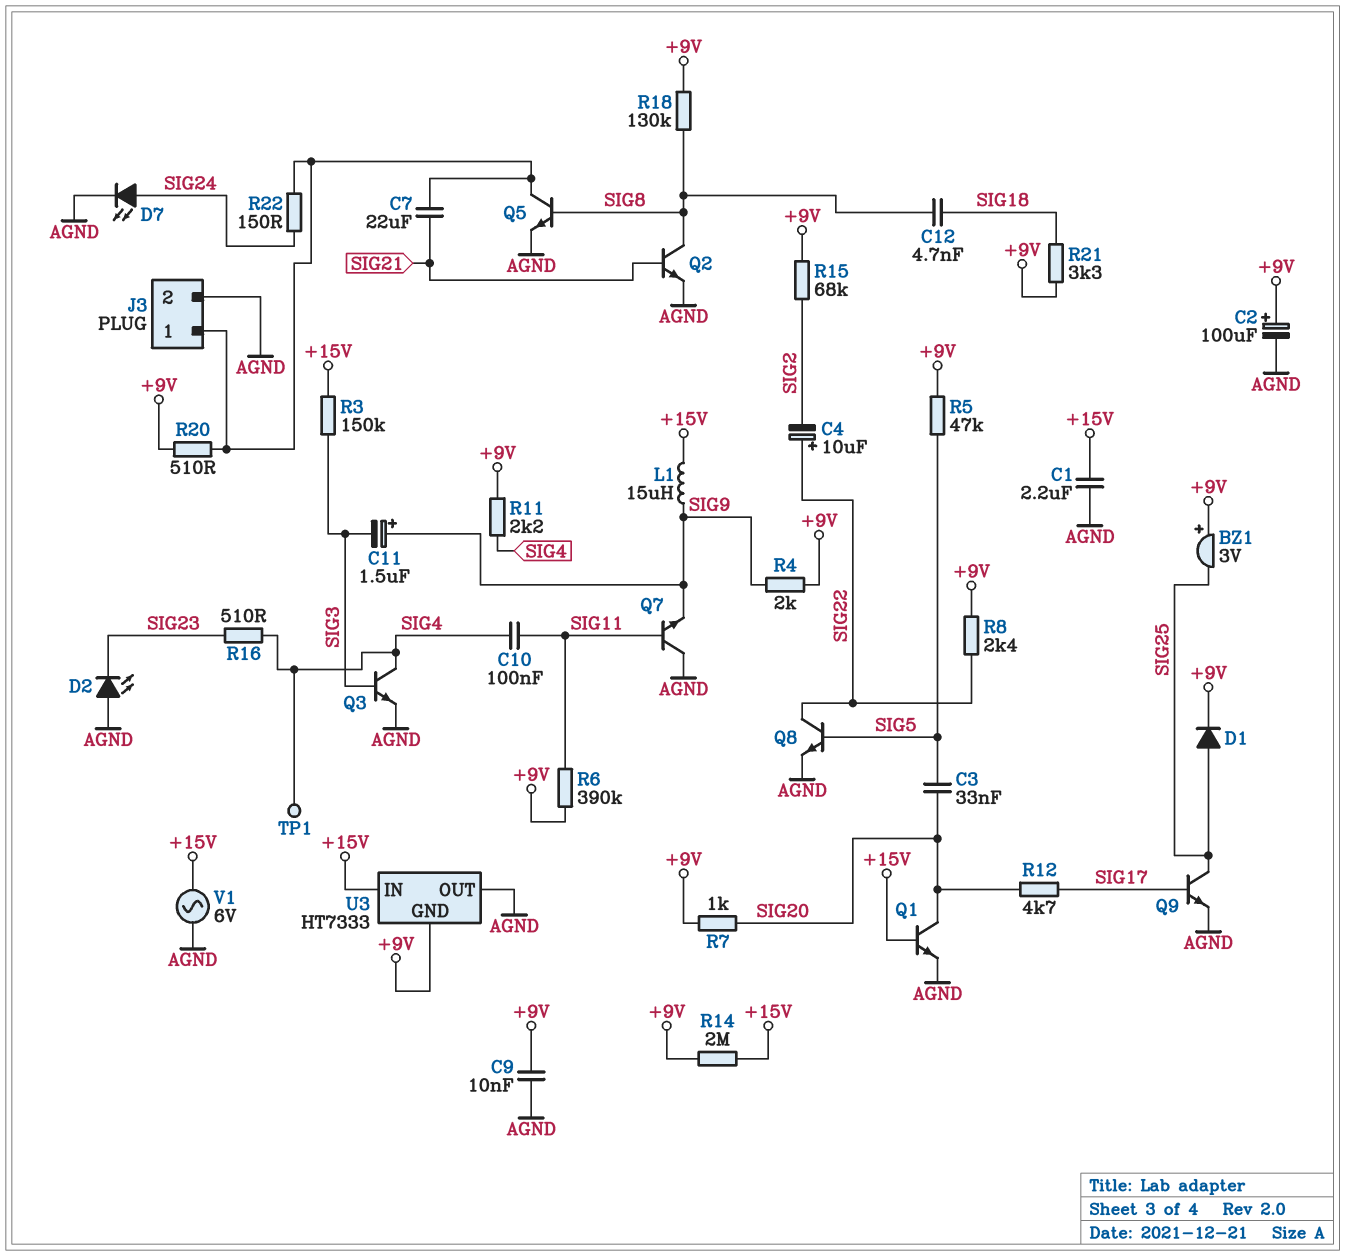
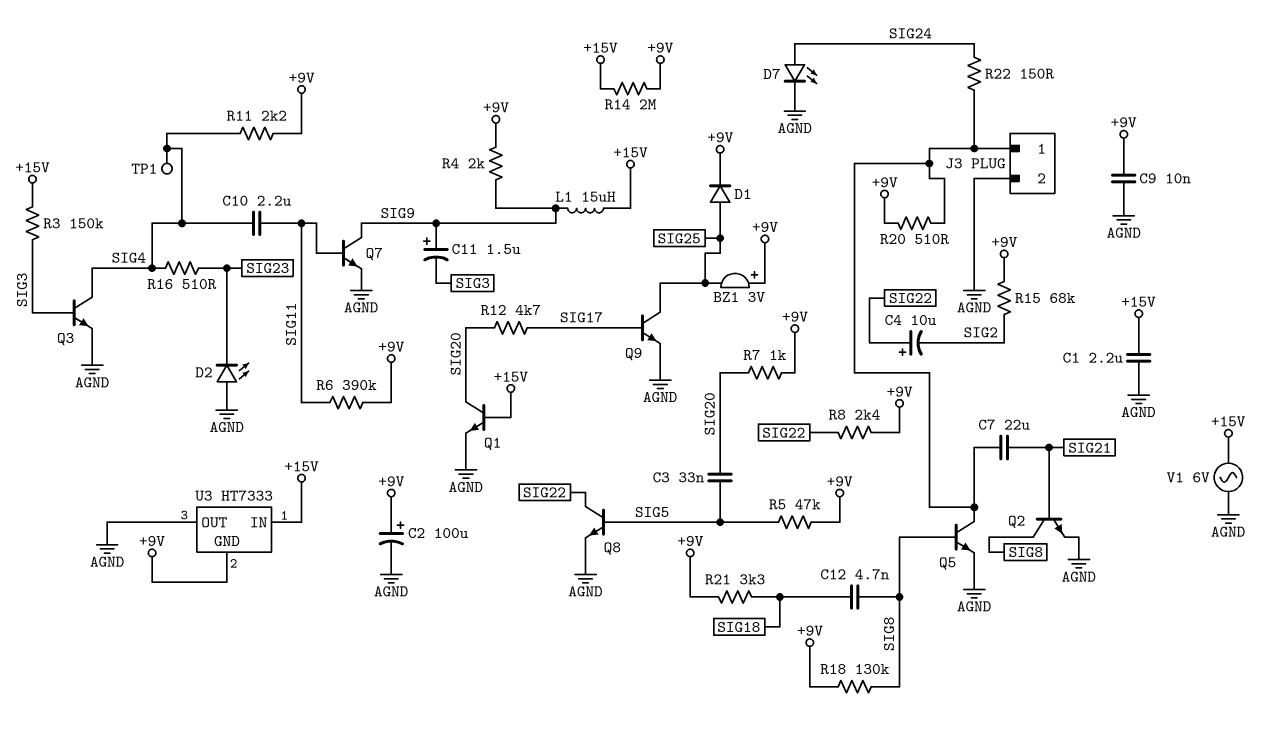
C10: 100nF (SIG4, SIG11) -> 2.2uF (SIG4, SIG11)
Q7: NPN (B SIG11, C AGND, E SIG9) -> NPN (B SIG11, C SIG9, E AGND)

